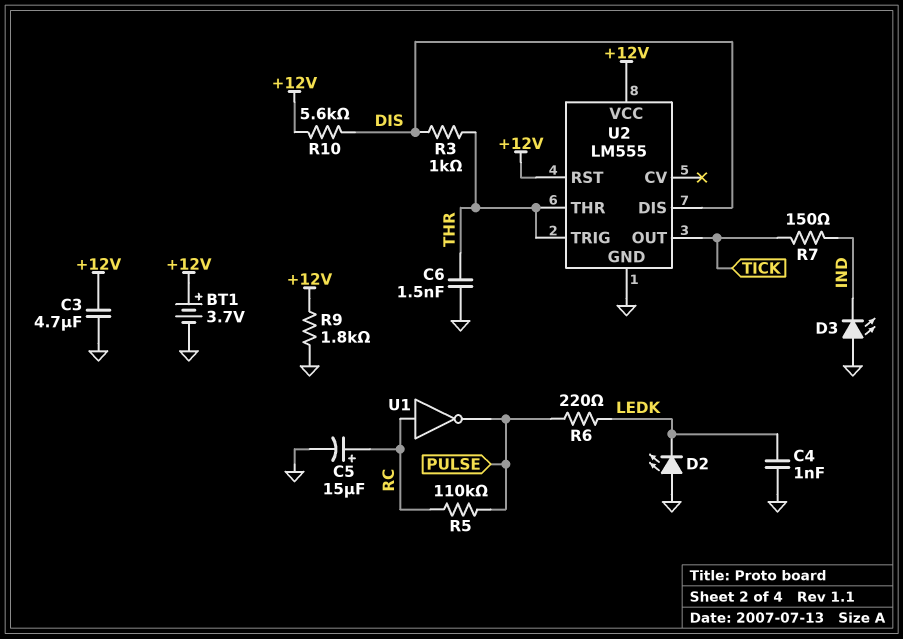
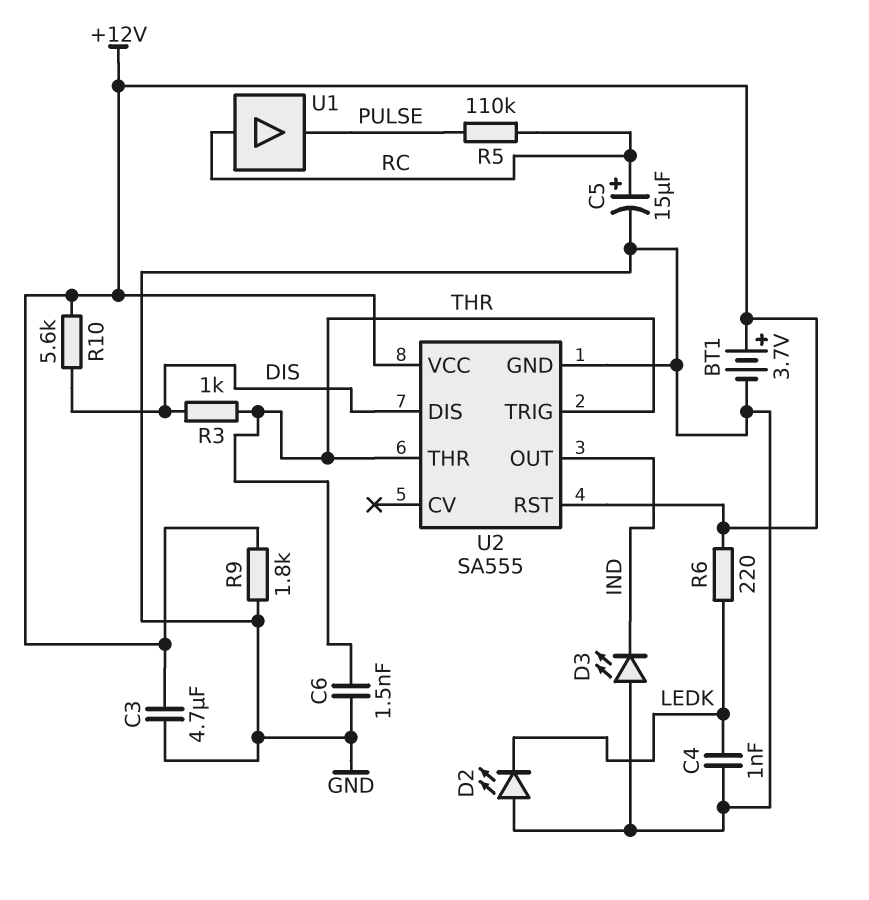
R6: 220 (LEDK, PULSE) -> 220 (+12V, LEDK)
R7: 150 (IND, TICK) -> none
U1: NOT (in RC, out PULSE) -> buffer (in RC, out PULSE)
U2: LM555 -> SA555
U2 pin OUT: TICK -> IND

